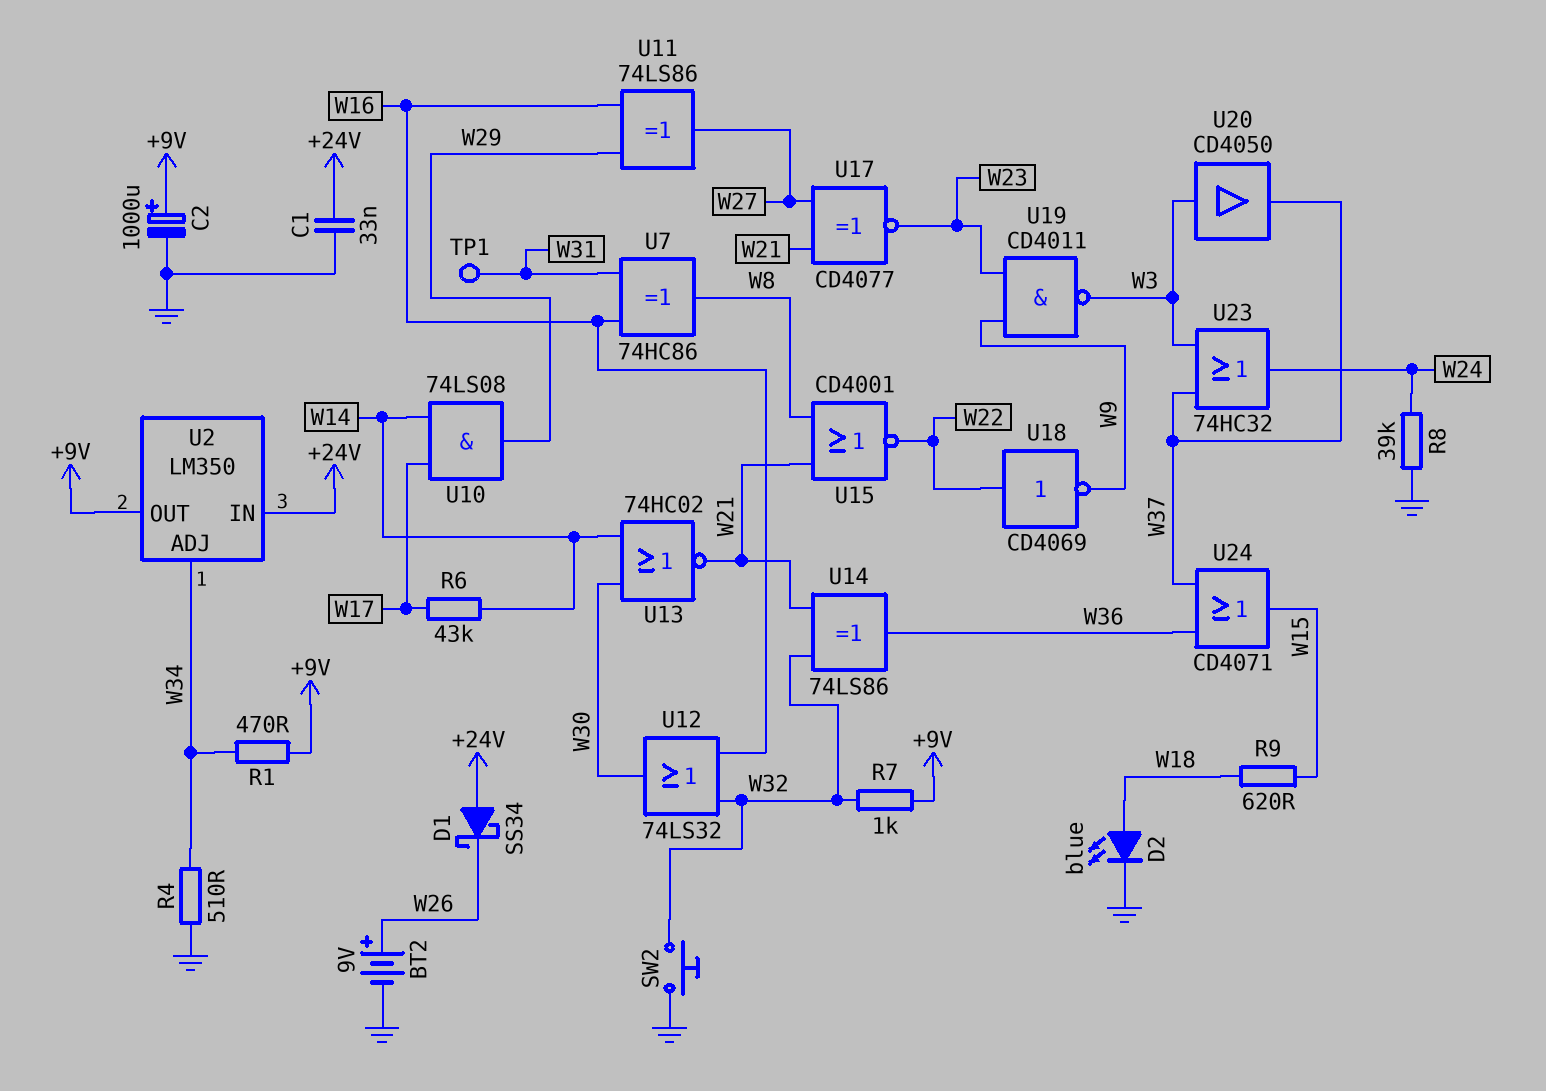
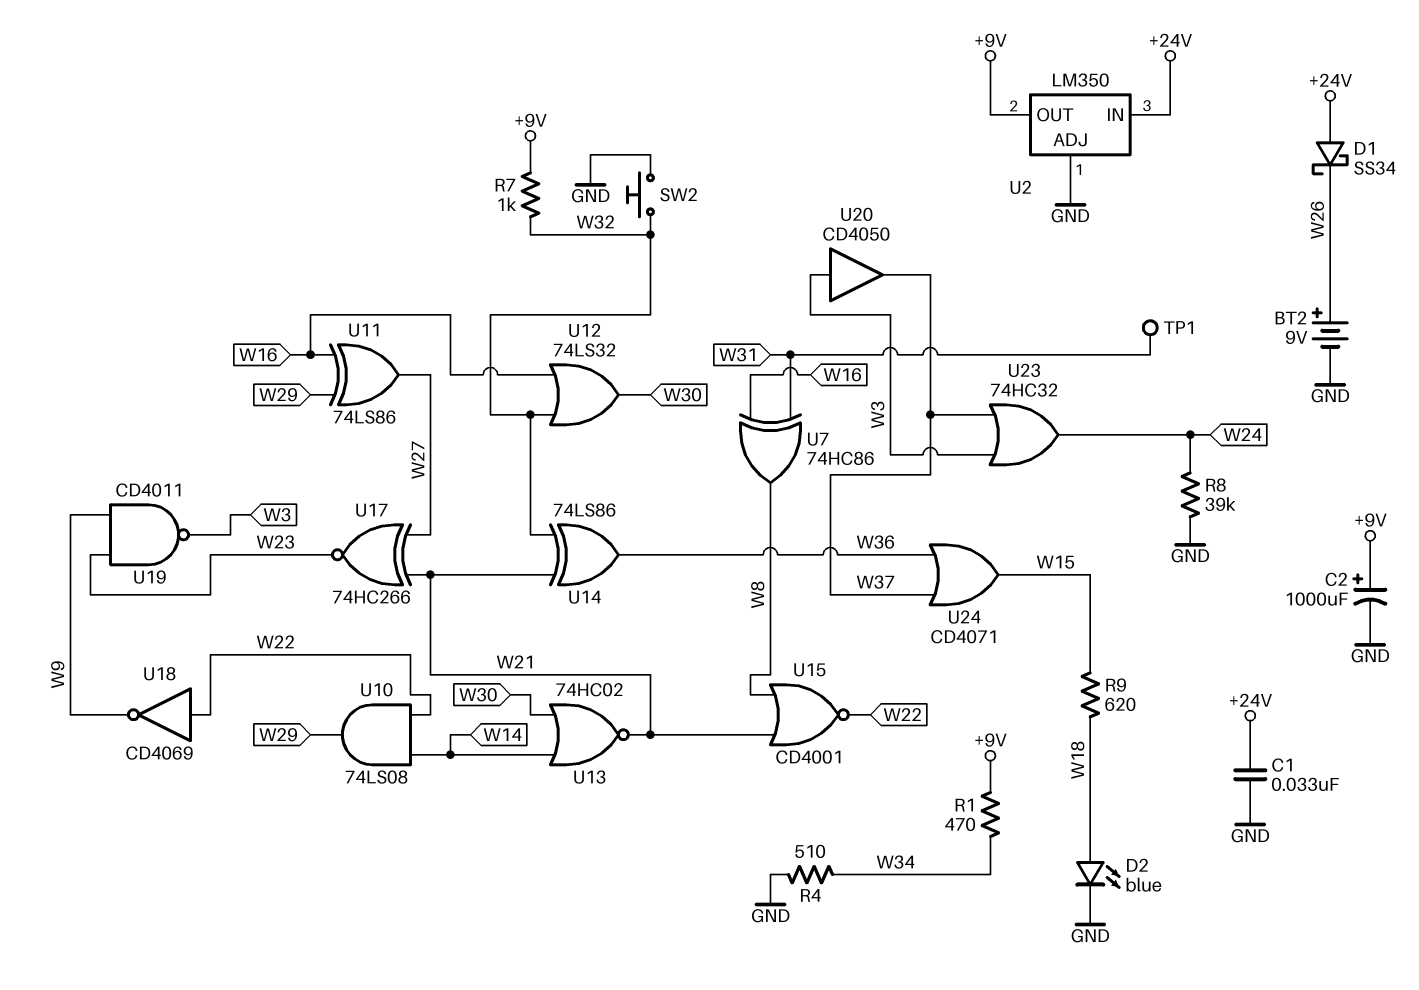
R6: 43k (W14, W17) -> none
U2 pin ADJ: W34 -> GND
U10: AND 74LS08 (in W14, in W17, out W29) -> AND 74LS08 (in W14, in W22, out W29)
U17: XNOR CD4077 (in W21, in W27, out W23) -> XNOR 74HC266 (in W21, in W27, out W23)

